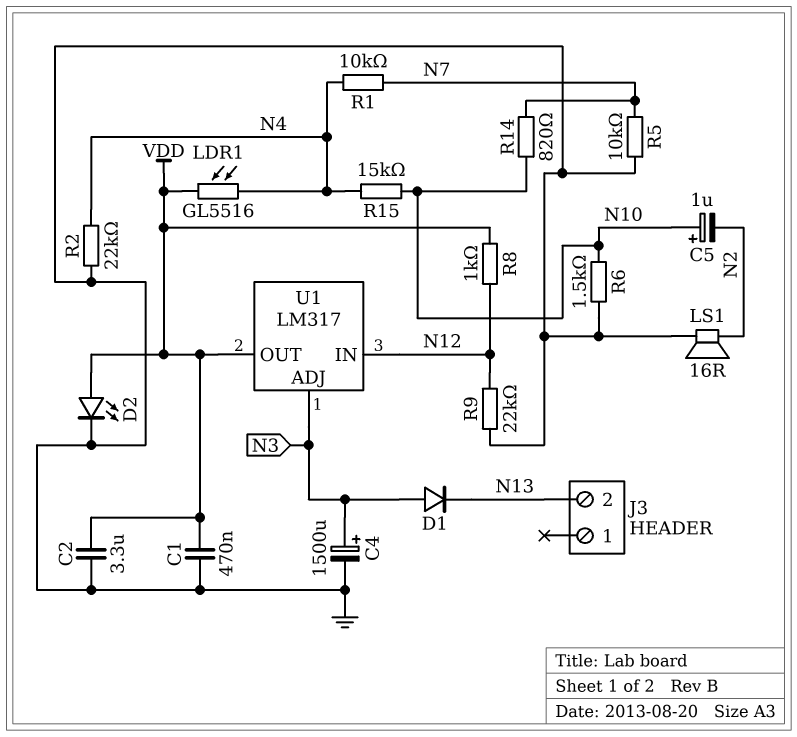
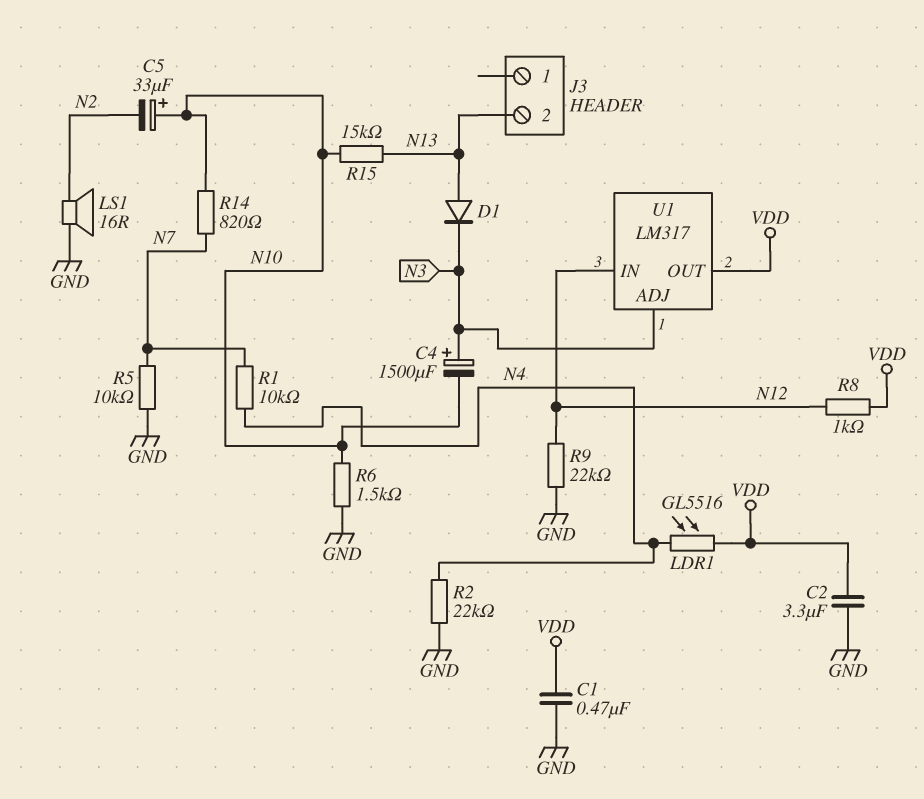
C4: 1500uF (plus N3, minus GND) -> 1500uF (plus N3, minus N10)
C5: 1uF (plus N10, minus N2) -> 33uF (plus N10, minus N2)
D1: diode (A N3, K N13) -> diode (A N13, K N3)
D2: LED (A VDD, K GND) -> none
R15: 15k (N4, N10) -> 15k (N10, N13)

